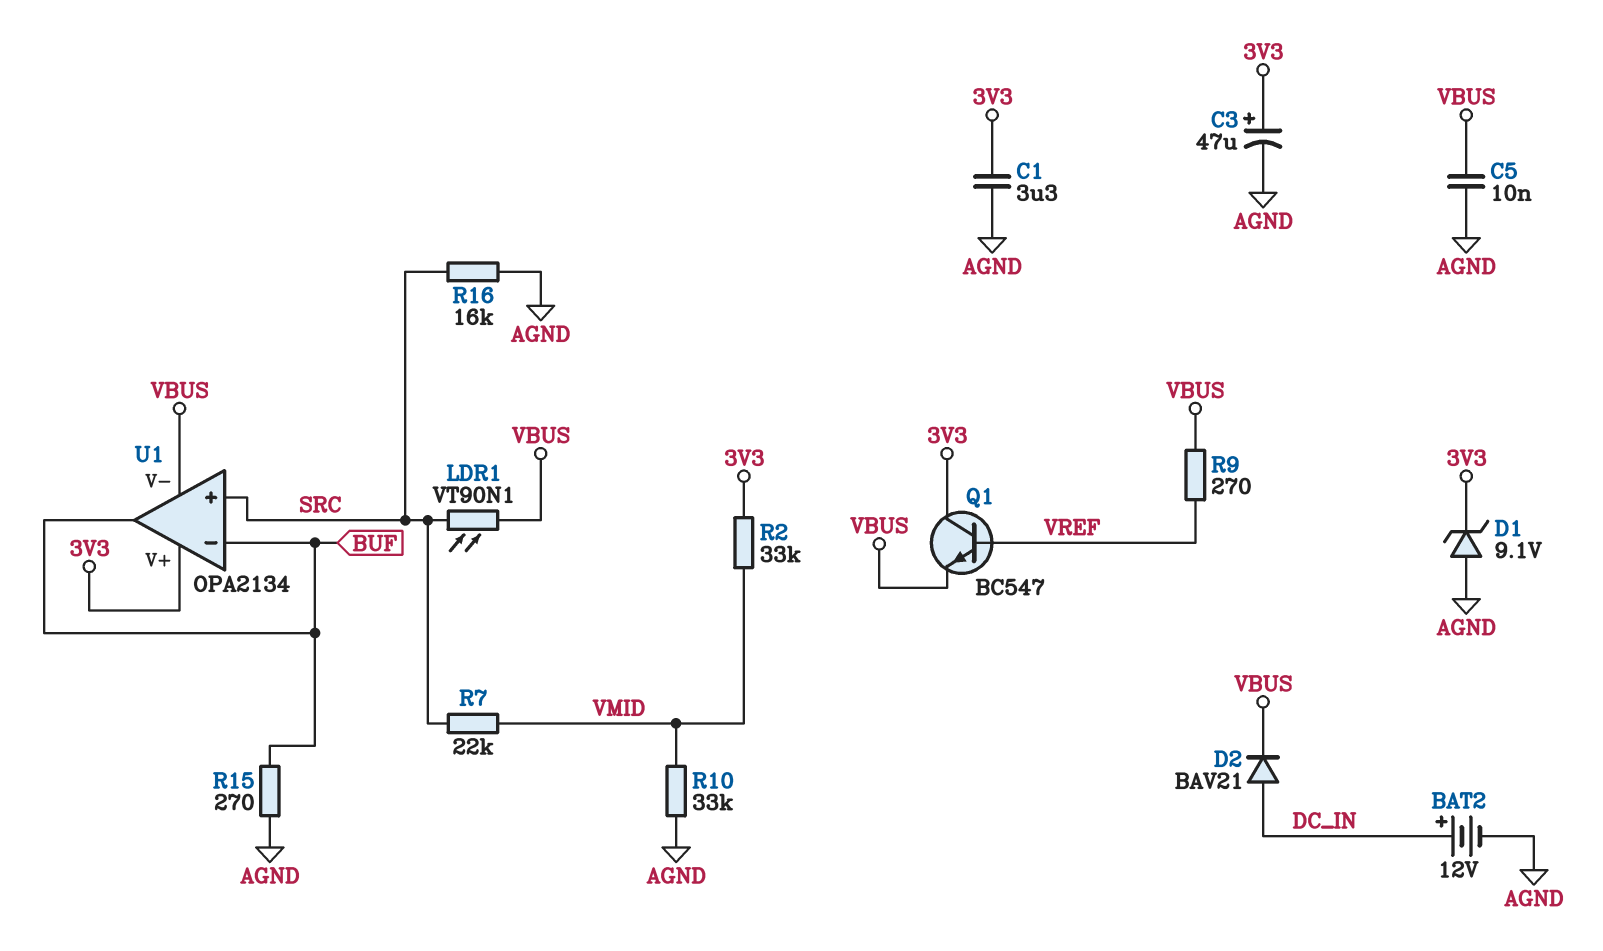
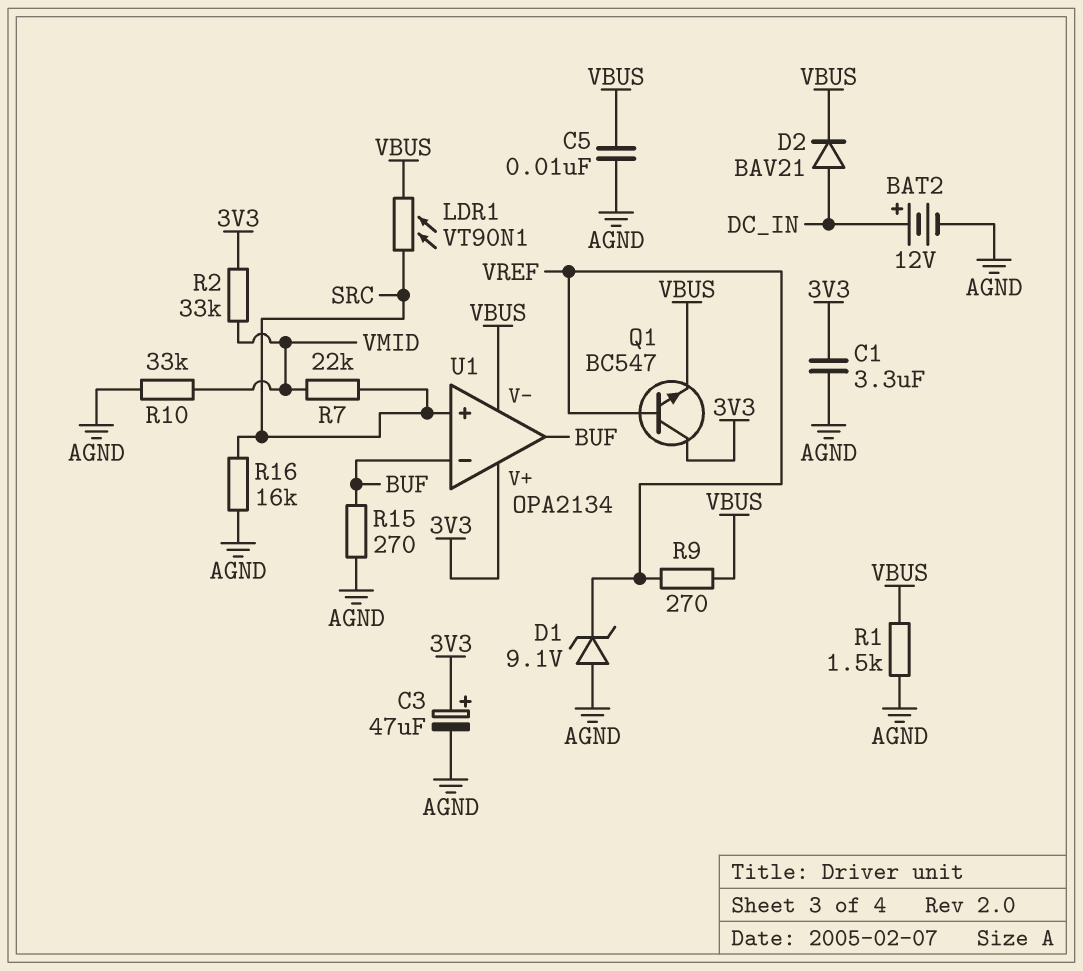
D1: zener 9.1V (A AGND, K 3V3) -> zener 9.1V (A AGND, K VREF)
R1: none -> 1.5k (AGND, VBUS)

